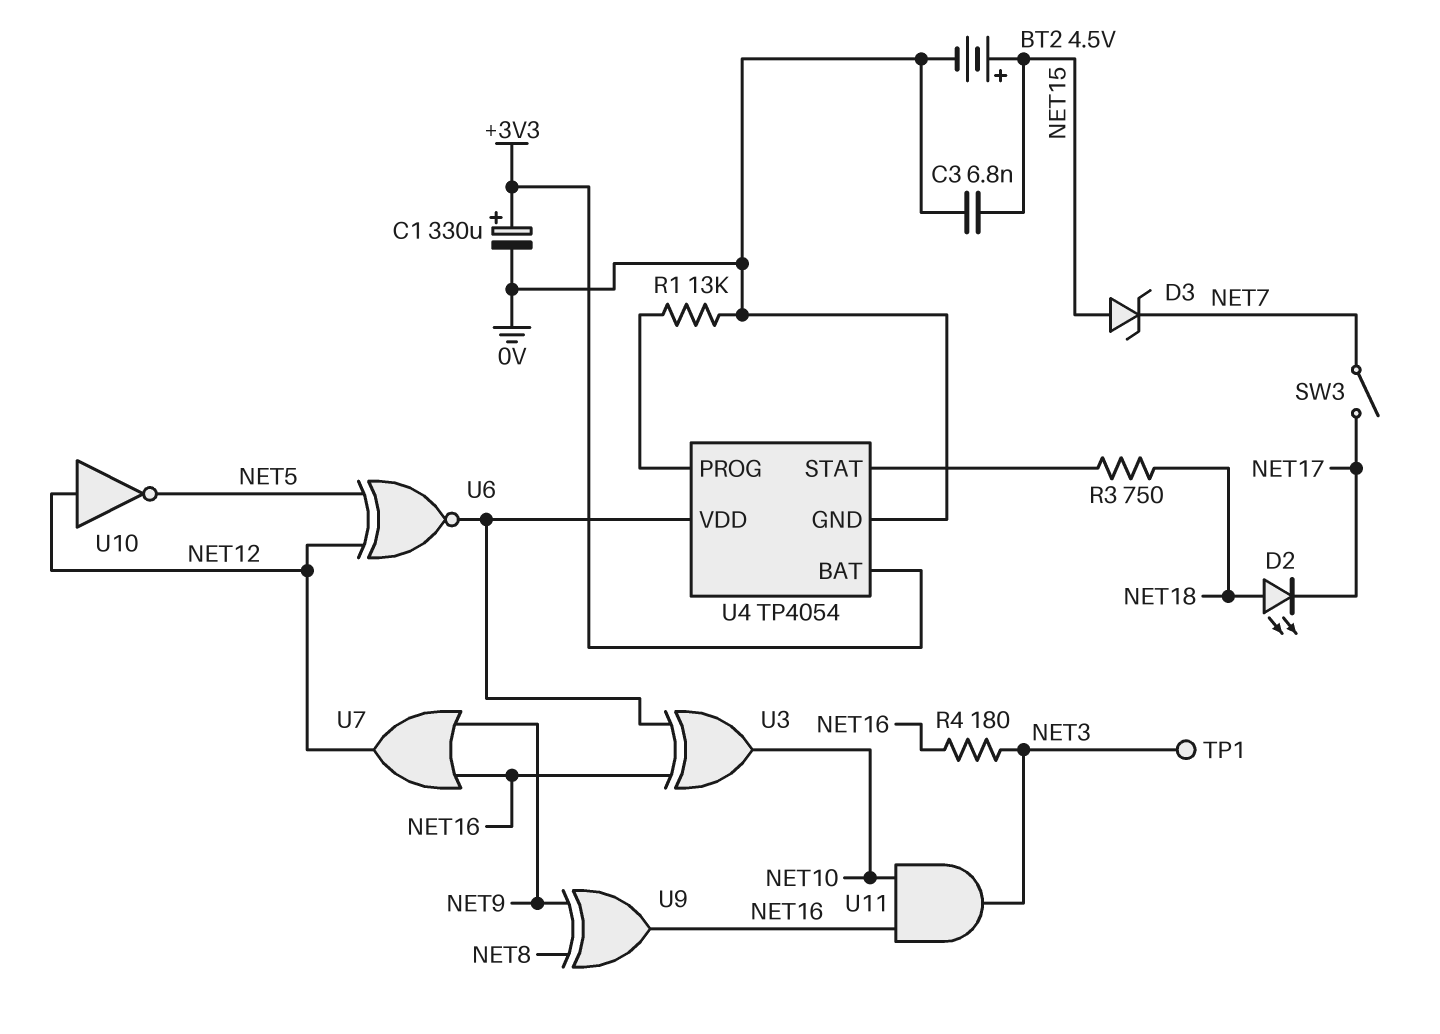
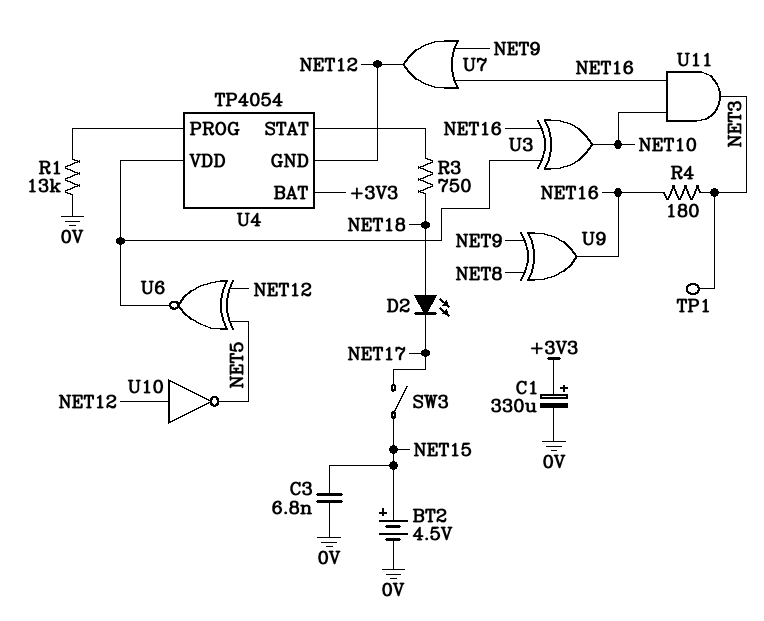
D3: zener (A NET15, K NET7) -> none
SW3: switch (NET7, NET17) -> switch (NET15, NET17)
U4 pin GND: 0V -> NET12

